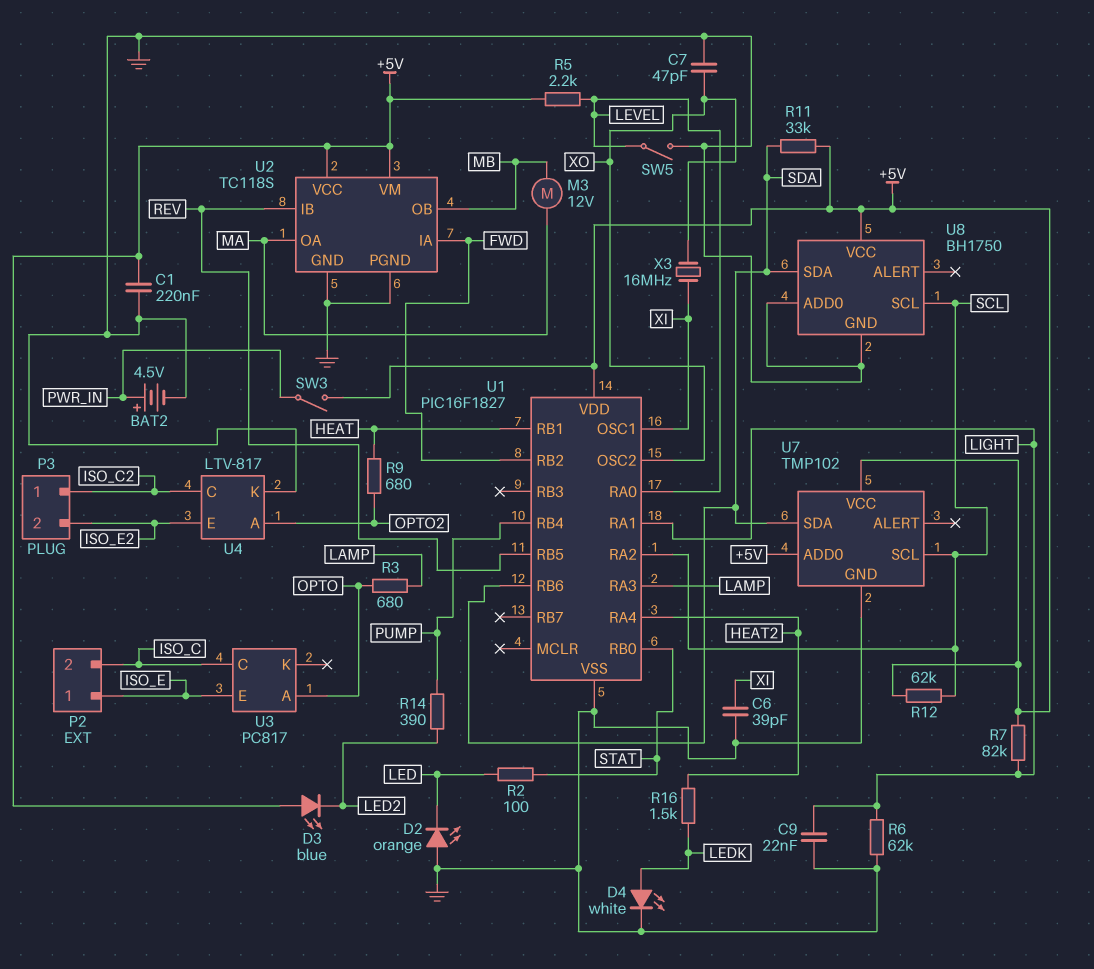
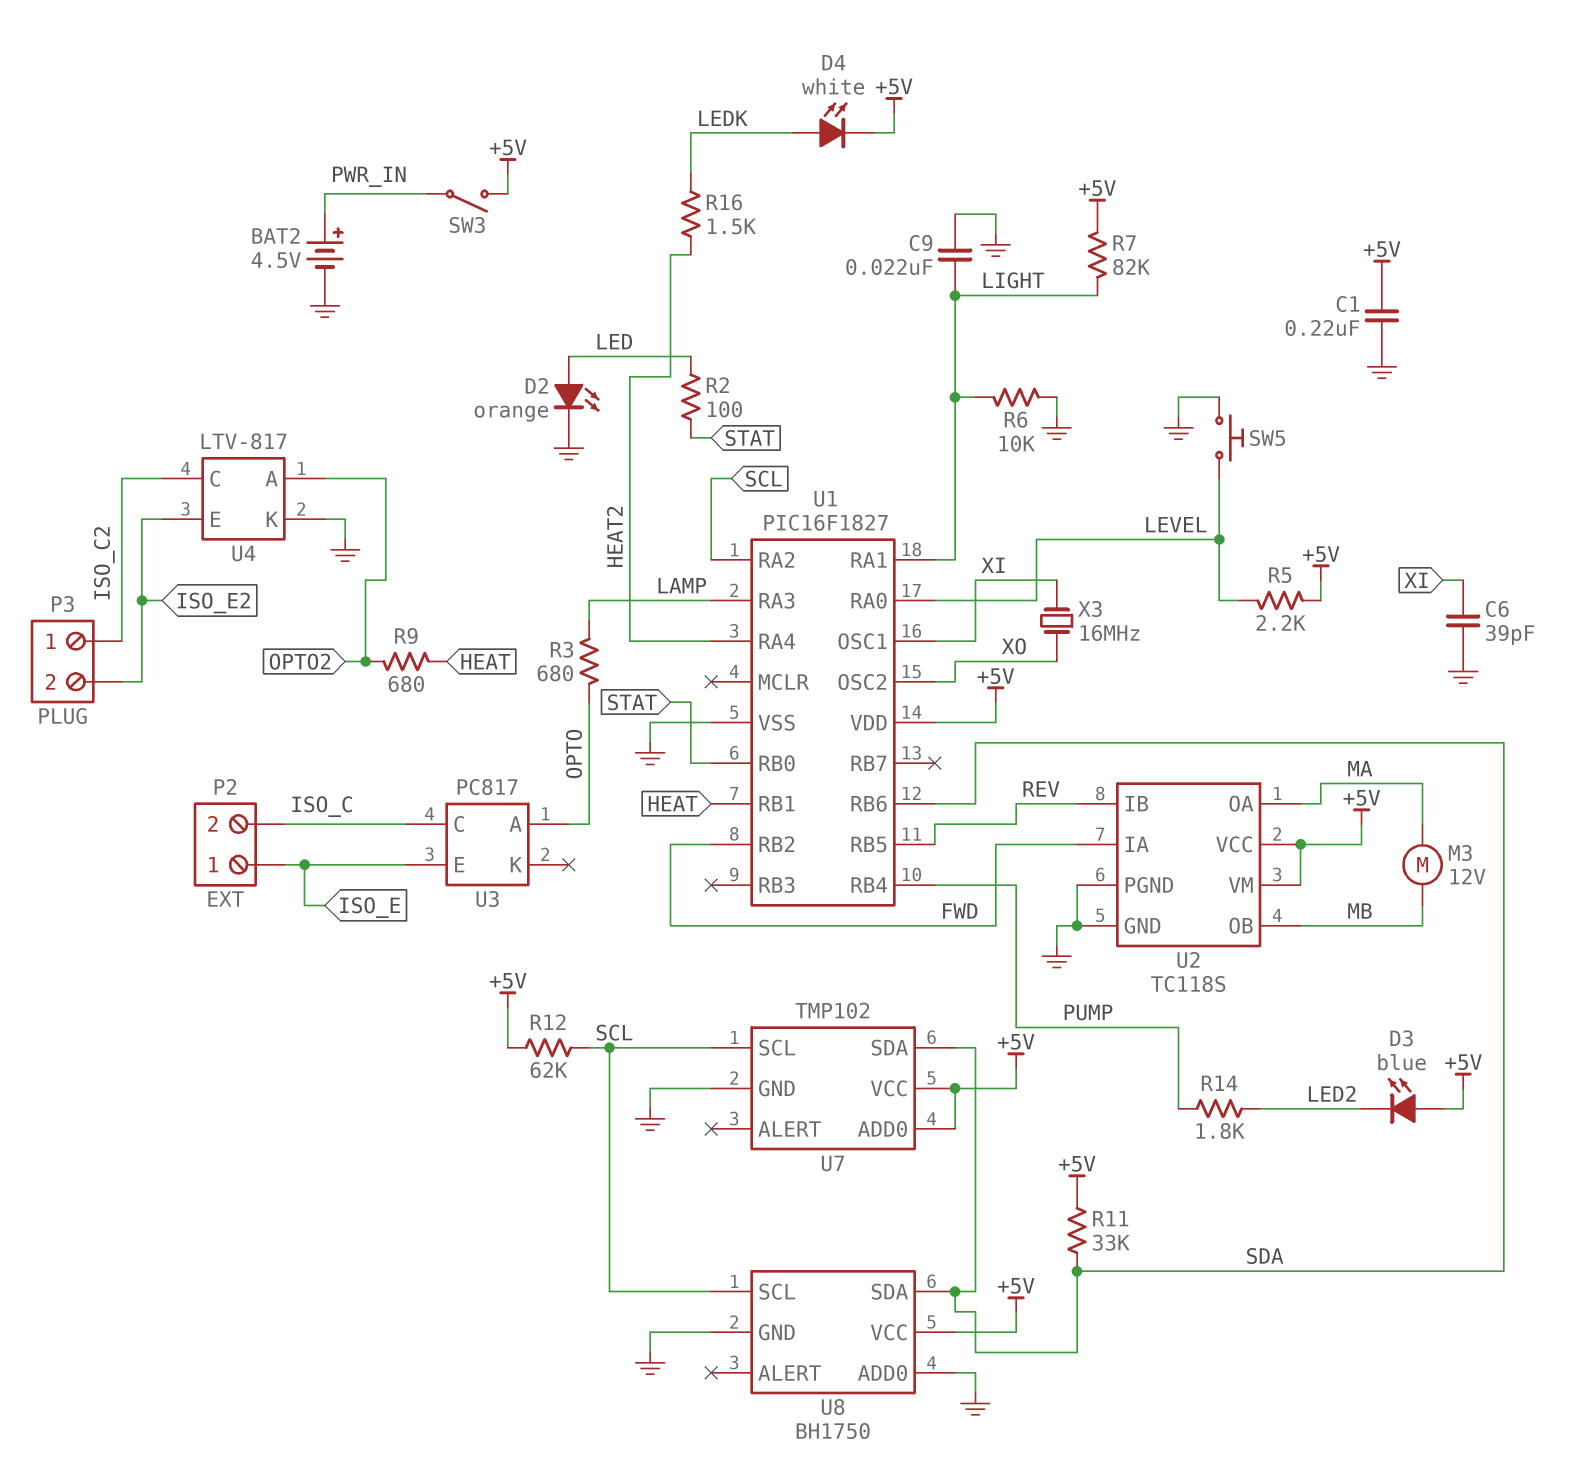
C7: 47pF (GND, XO) -> none
D2: LED orange (A GND, K LED) -> LED orange (A LED, K GND)
D4: LED white (A LEDK, K GND) -> LED white (A LEDK, K +5V)
R6: 62k (GND, LIGHT) -> 10k (GND, LIGHT)
R14: 390 (LED2, PUMP) -> 1.8k (LED2, PUMP)
SW5: switch (GND, LEVEL) -> button (GND, LEVEL)

